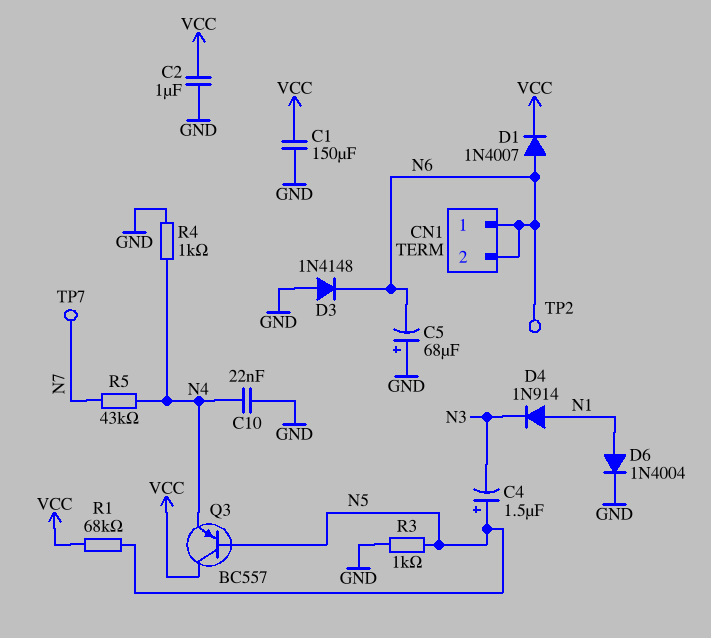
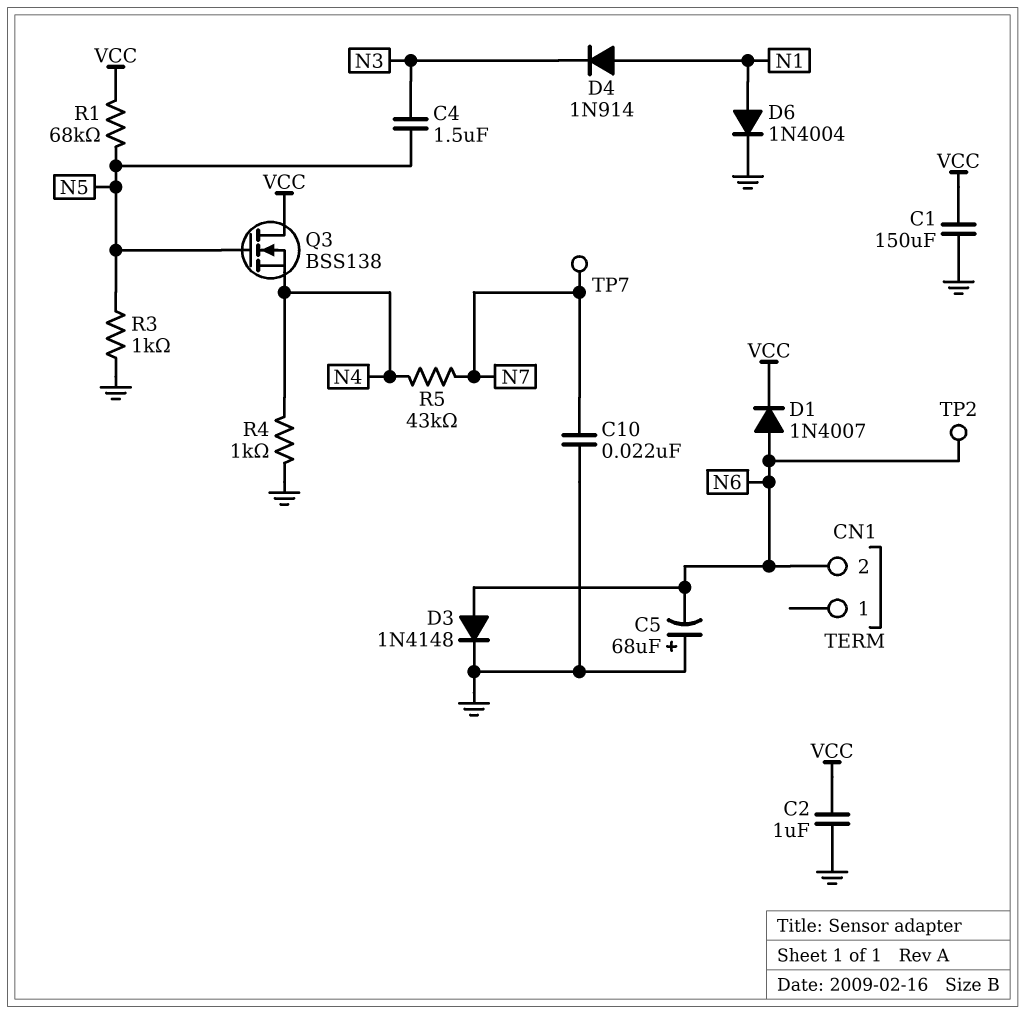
C4: 1.5uF (plus N5, minus N3) -> 1.5uF (N3, N5)
C10: 22nF (GND, N4) -> 22nF (GND, N7)
CN1 pin 1: N6 -> none
D3: diode 1N4148 (A GND, K N6) -> diode 1N4148 (A N6, K GND)
Q3: PNP BC557 (B N5, C VCC, E N4) -> NMOS BSS138 (G N5, D VCC, S N4)

